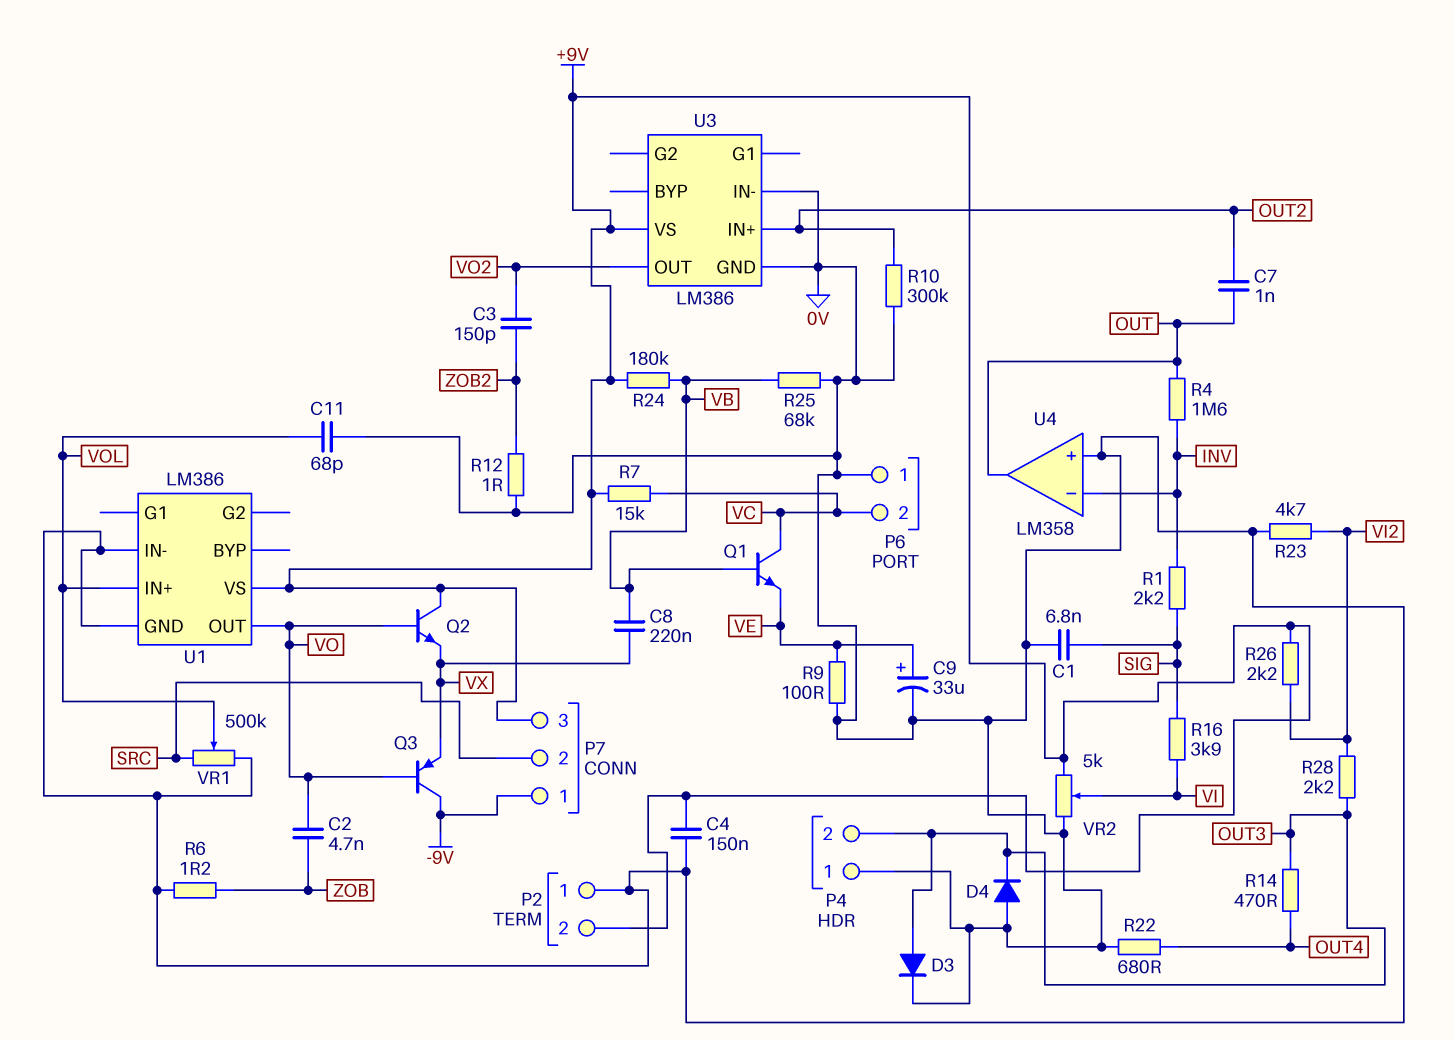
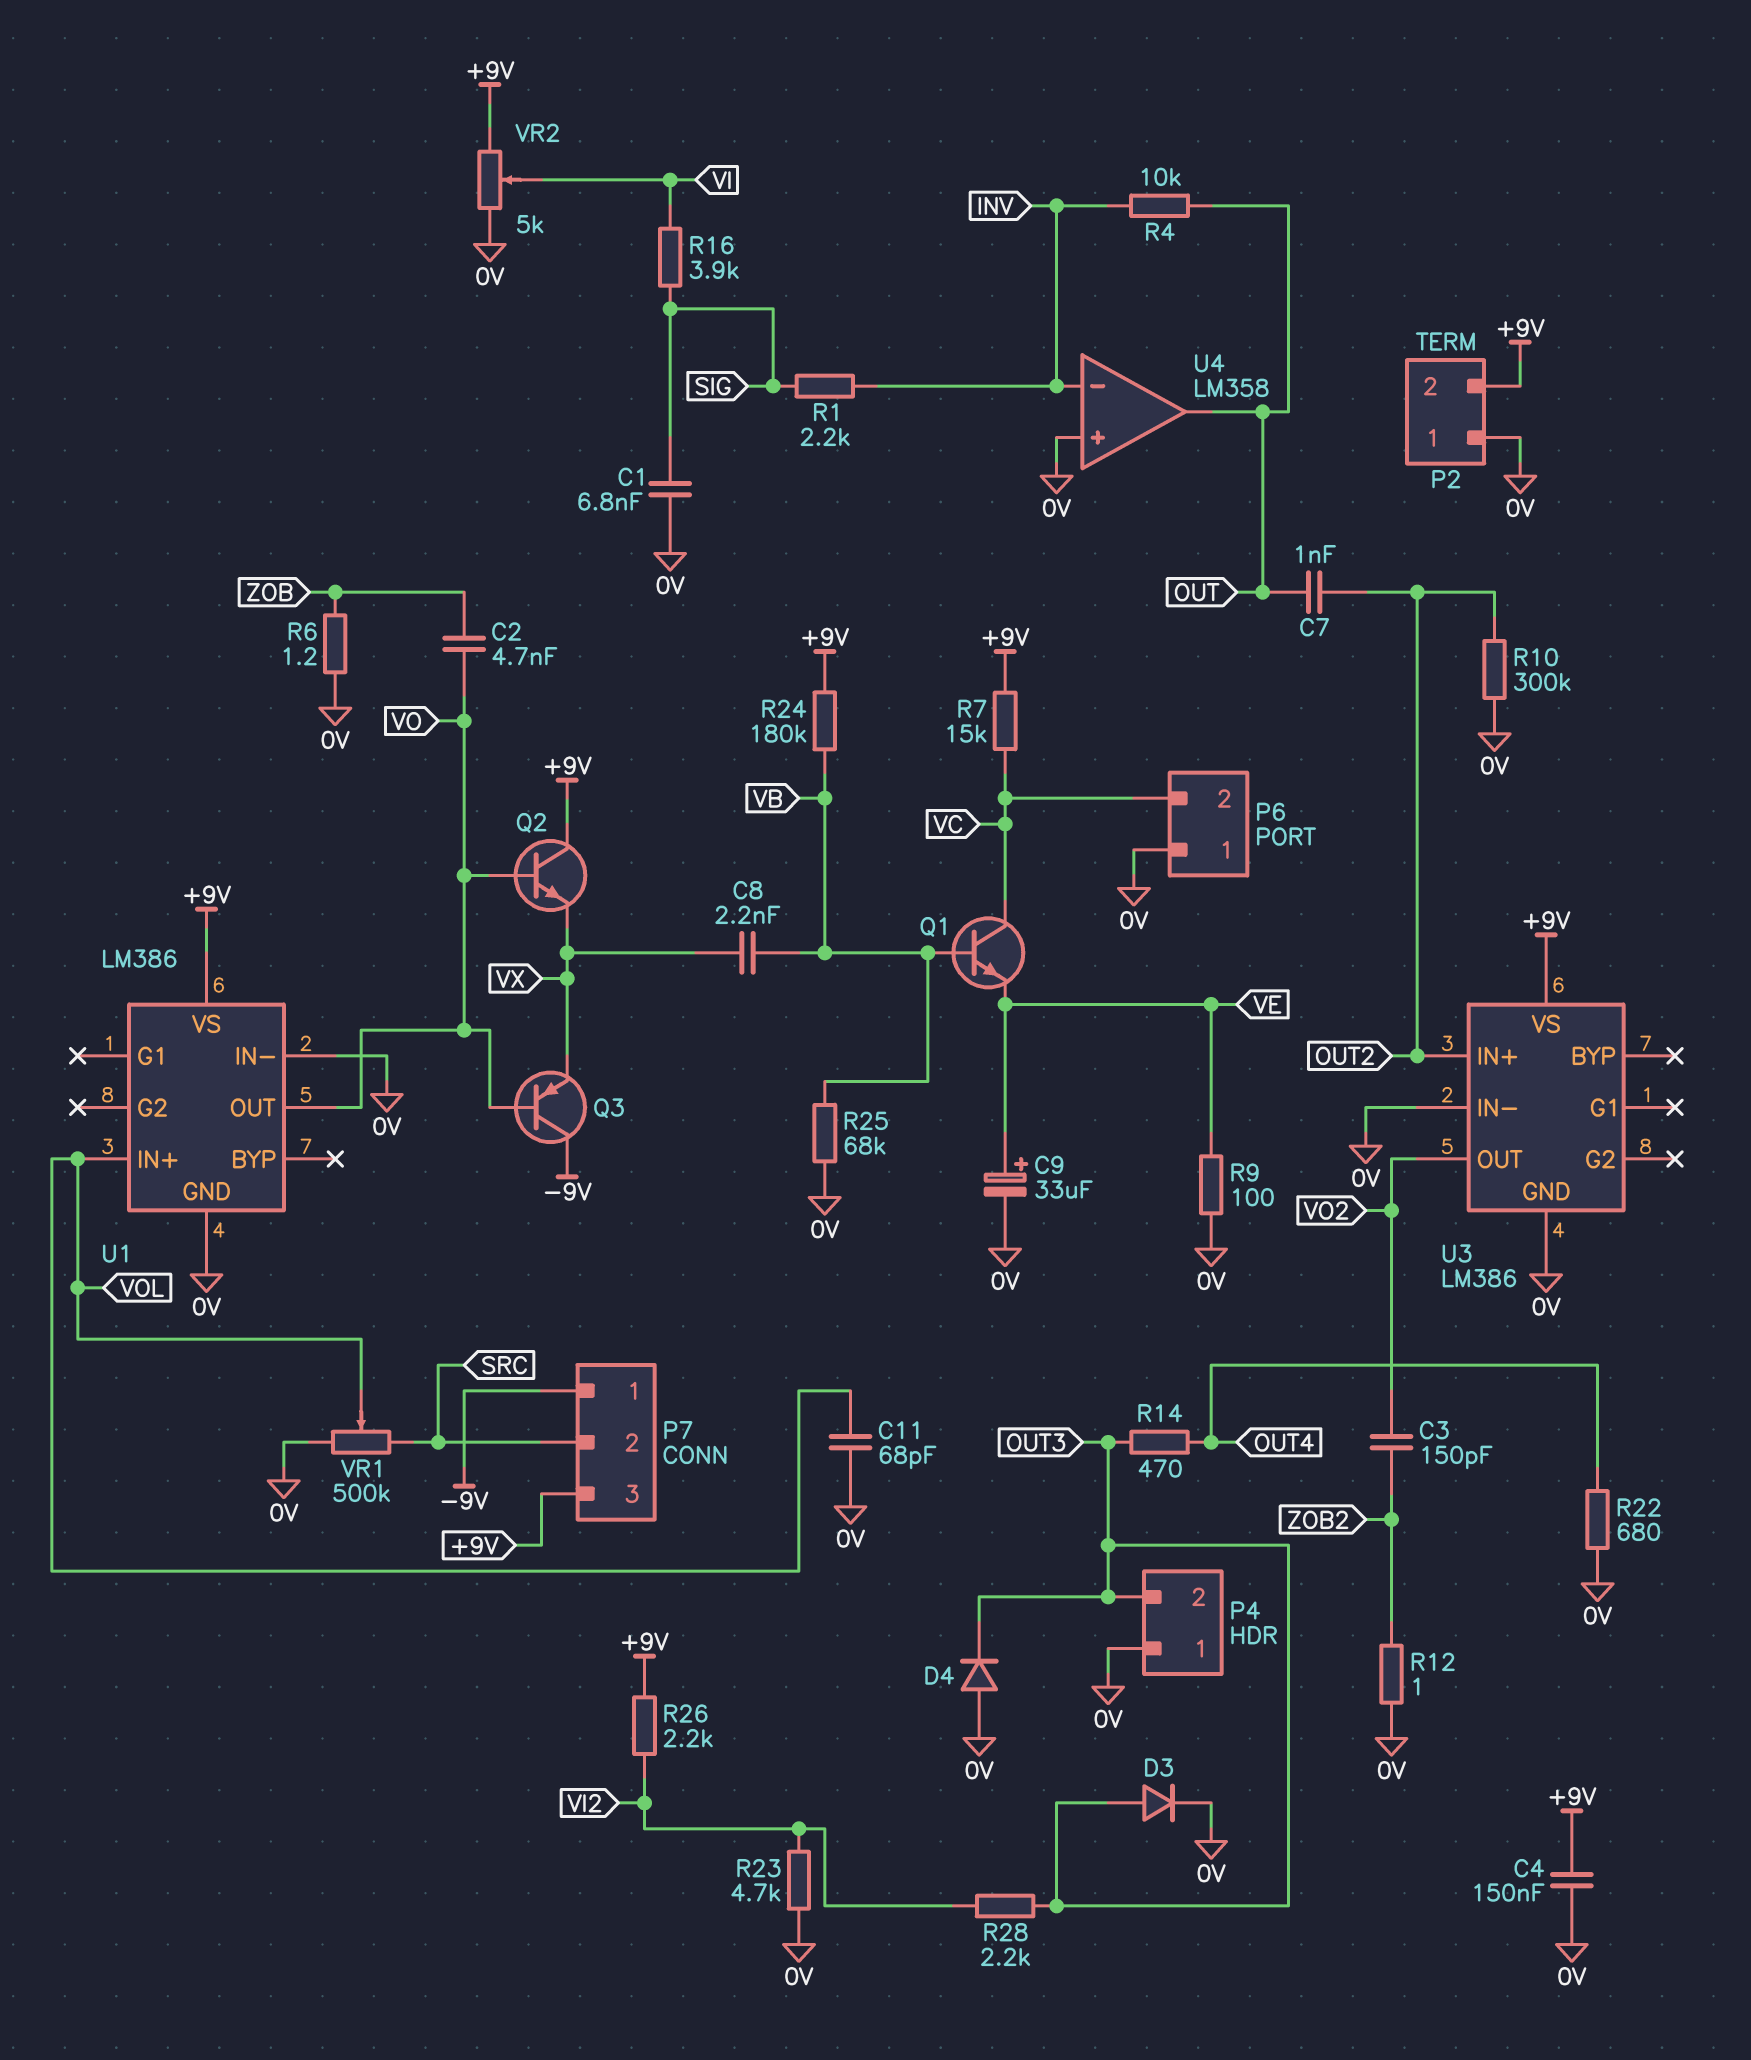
C8: 220nF (VB, VX) -> 2.2nF (VB, VX)
R4: 1.6M (INV, OUT) -> 10k (INV, OUT)

